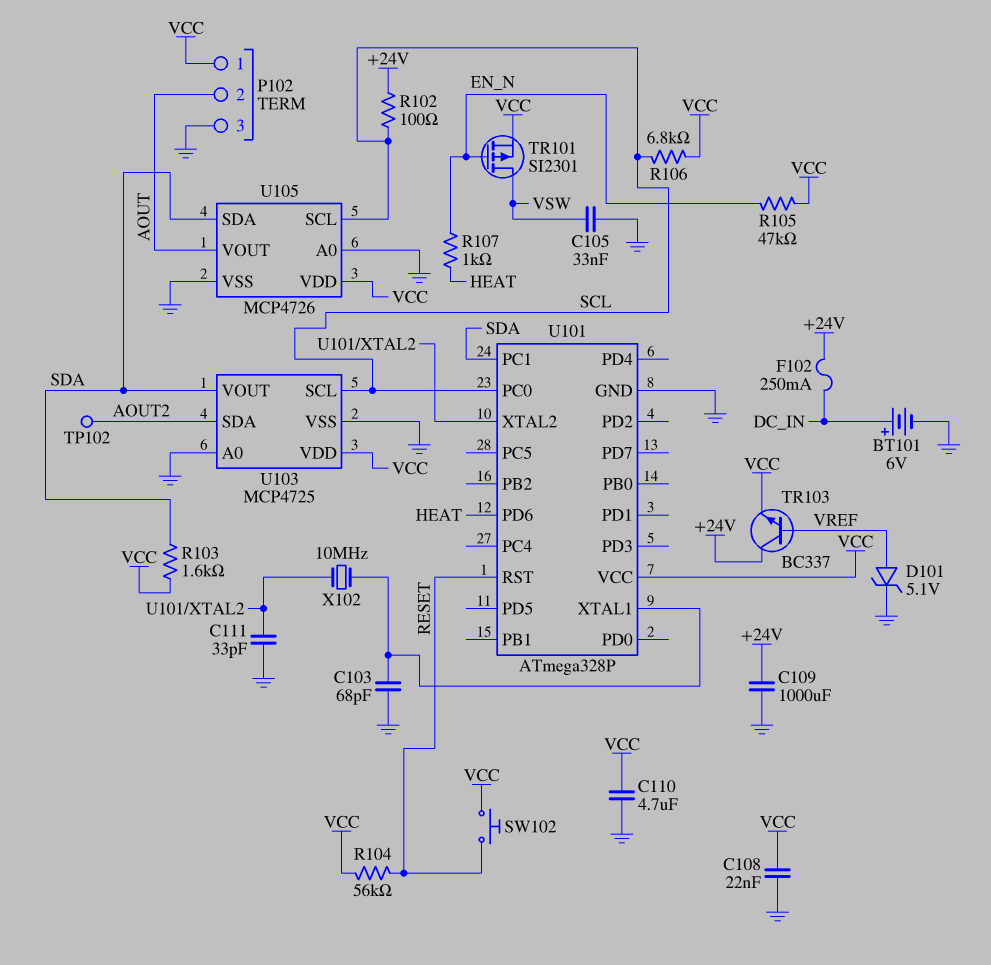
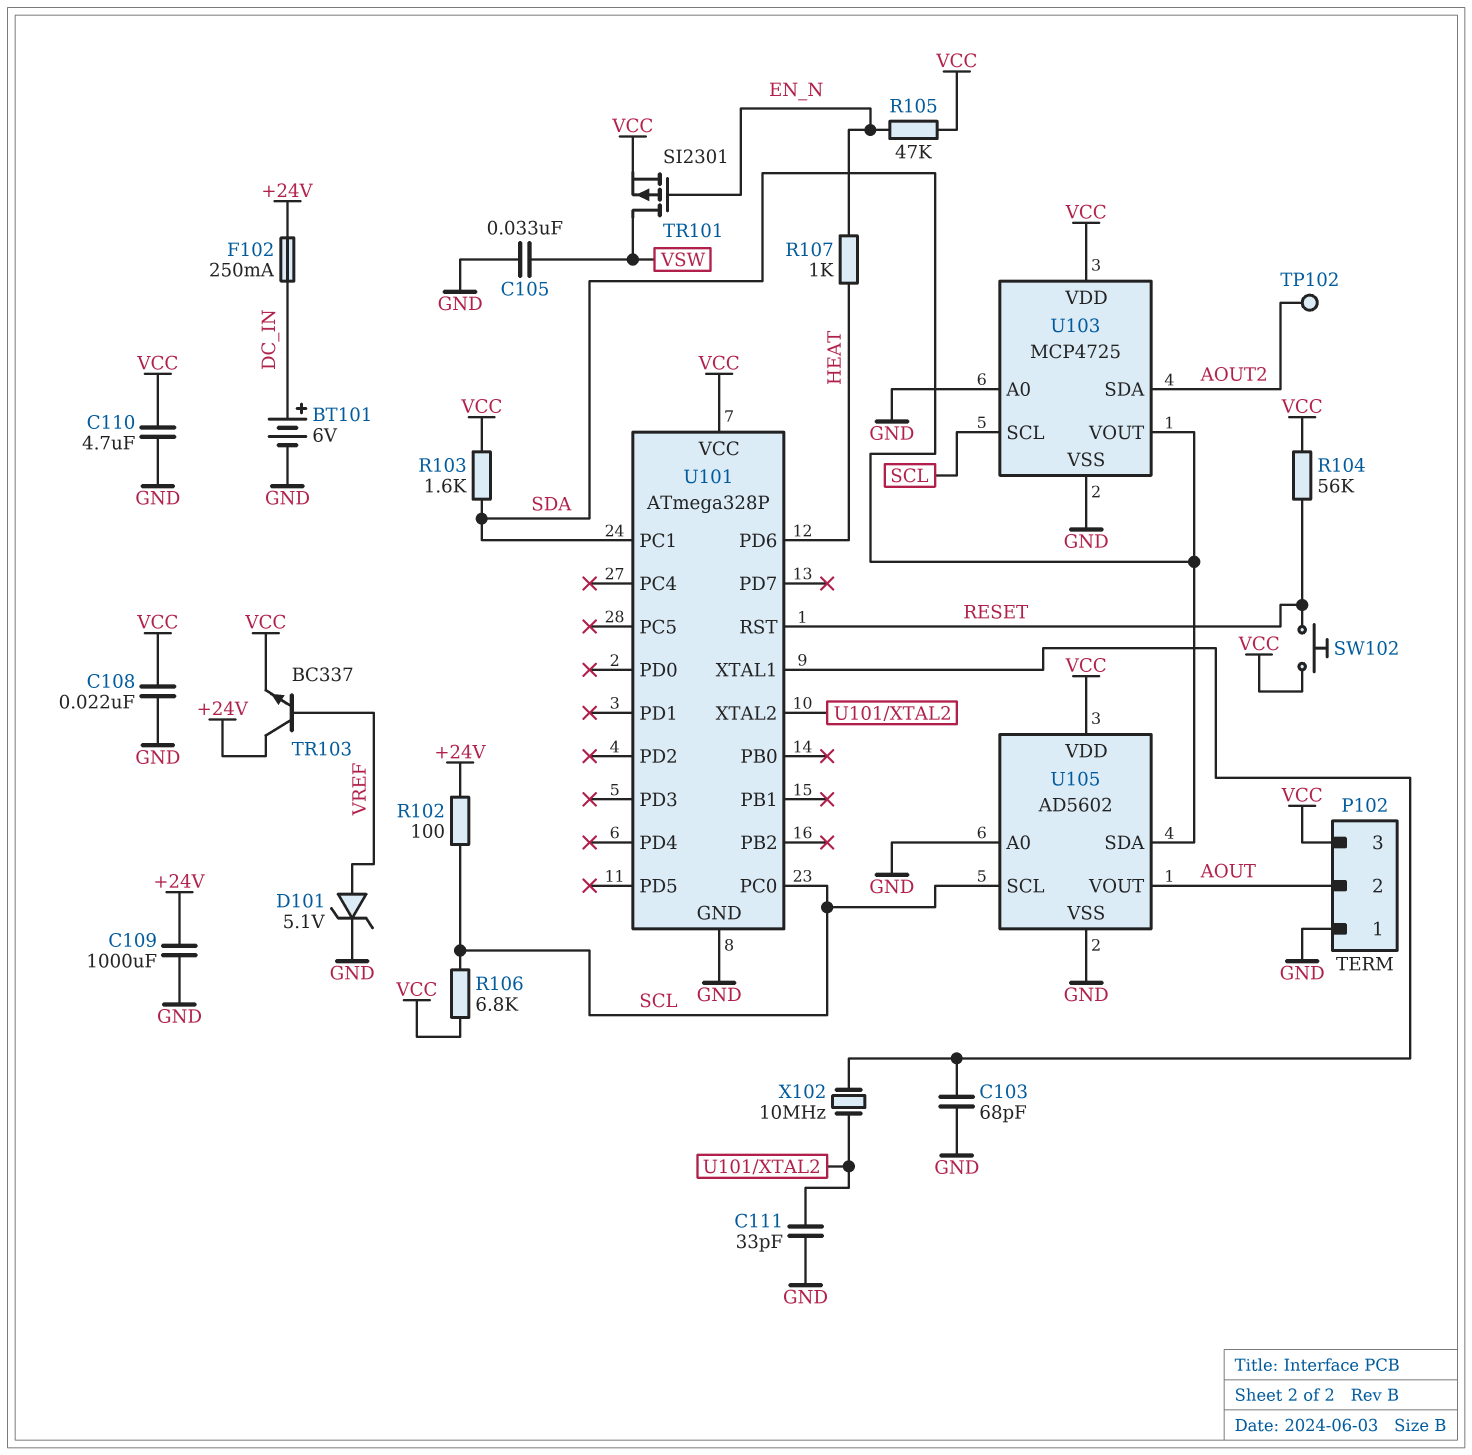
P102 pin 1: VCC -> GND
P102 pin 3: GND -> VCC
U105: MCP4726 -> AD5602

